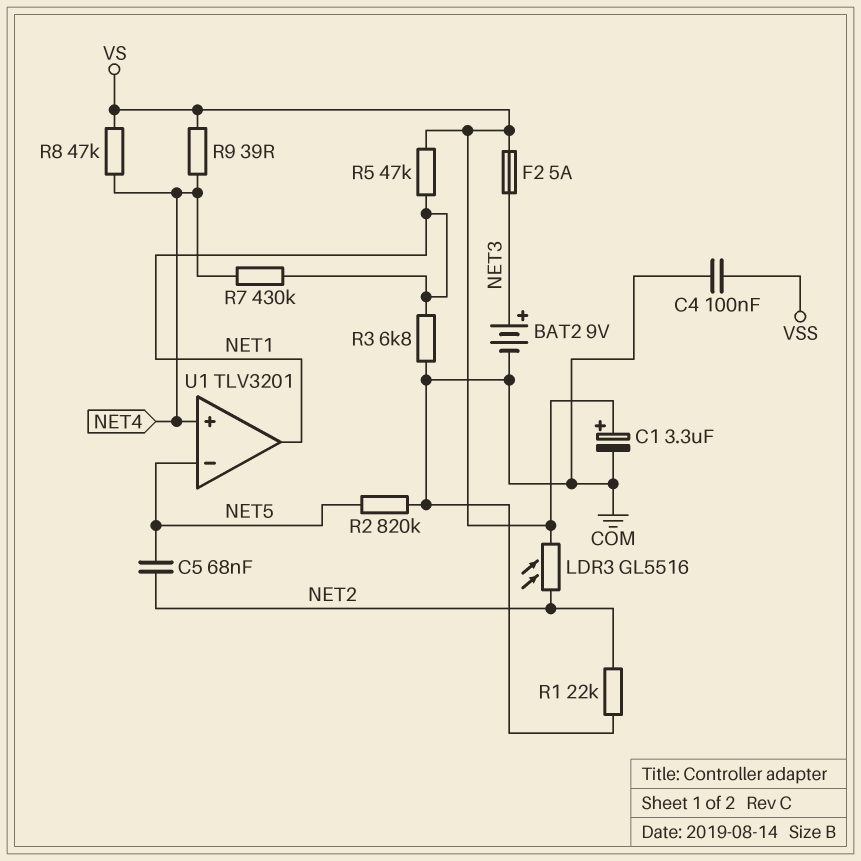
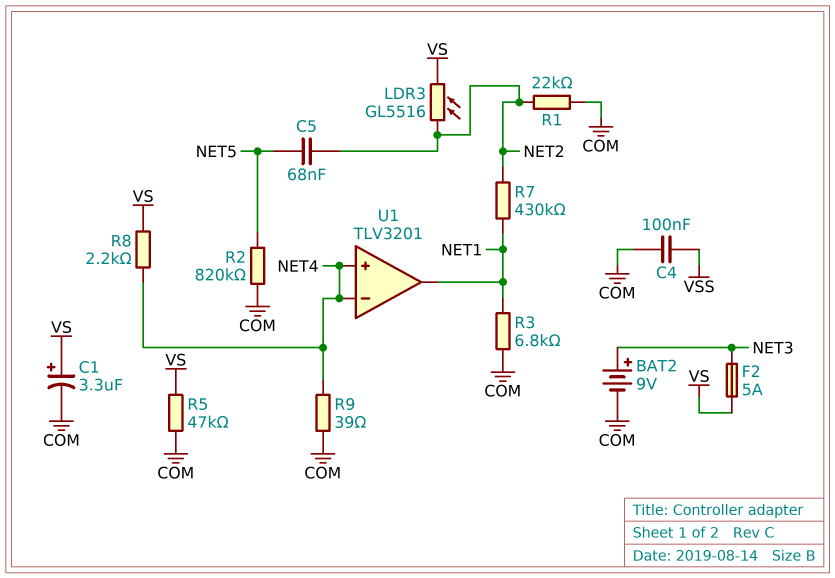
R5: 47k (NET1, VS) -> 47k (COM, VS)
R7: 430k (NET1, NET4) -> 430k (NET1, NET2)
R8: 47k (NET4, VS) -> 2.2k (NET4, VS)
R9: 39 (NET4, VS) -> 39 (COM, NET4)
U1 pin in-: NET5 -> NET4

